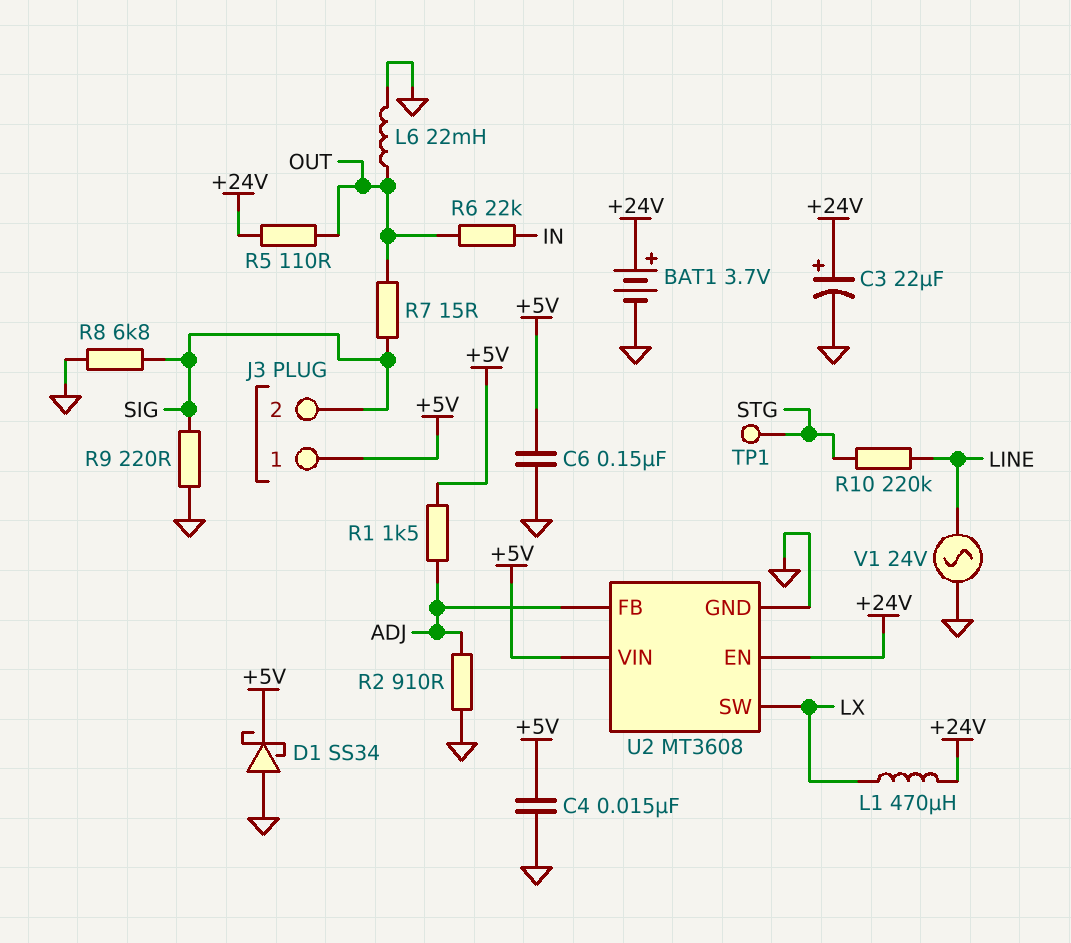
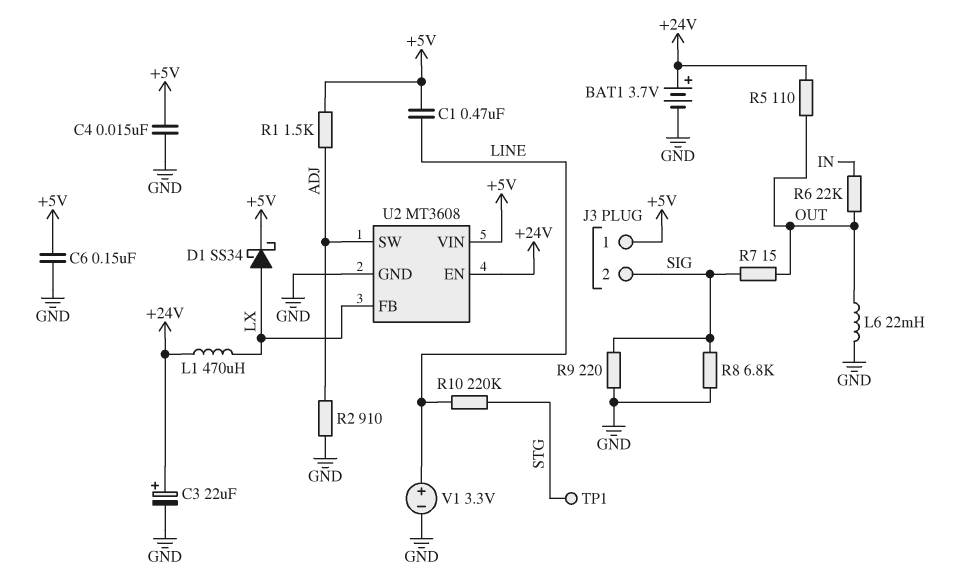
C1: none -> 470nF (+5V, LINE)
D1: schottky SS34 (A GND, K +5V) -> schottky SS34 (A LX, K +5V)
U2 pin FB: ADJ -> LX
U2 pin SW: LX -> ADJ
V1: AC 24V (GND, LINE) -> 3.3V (plus LINE, minus GND)

